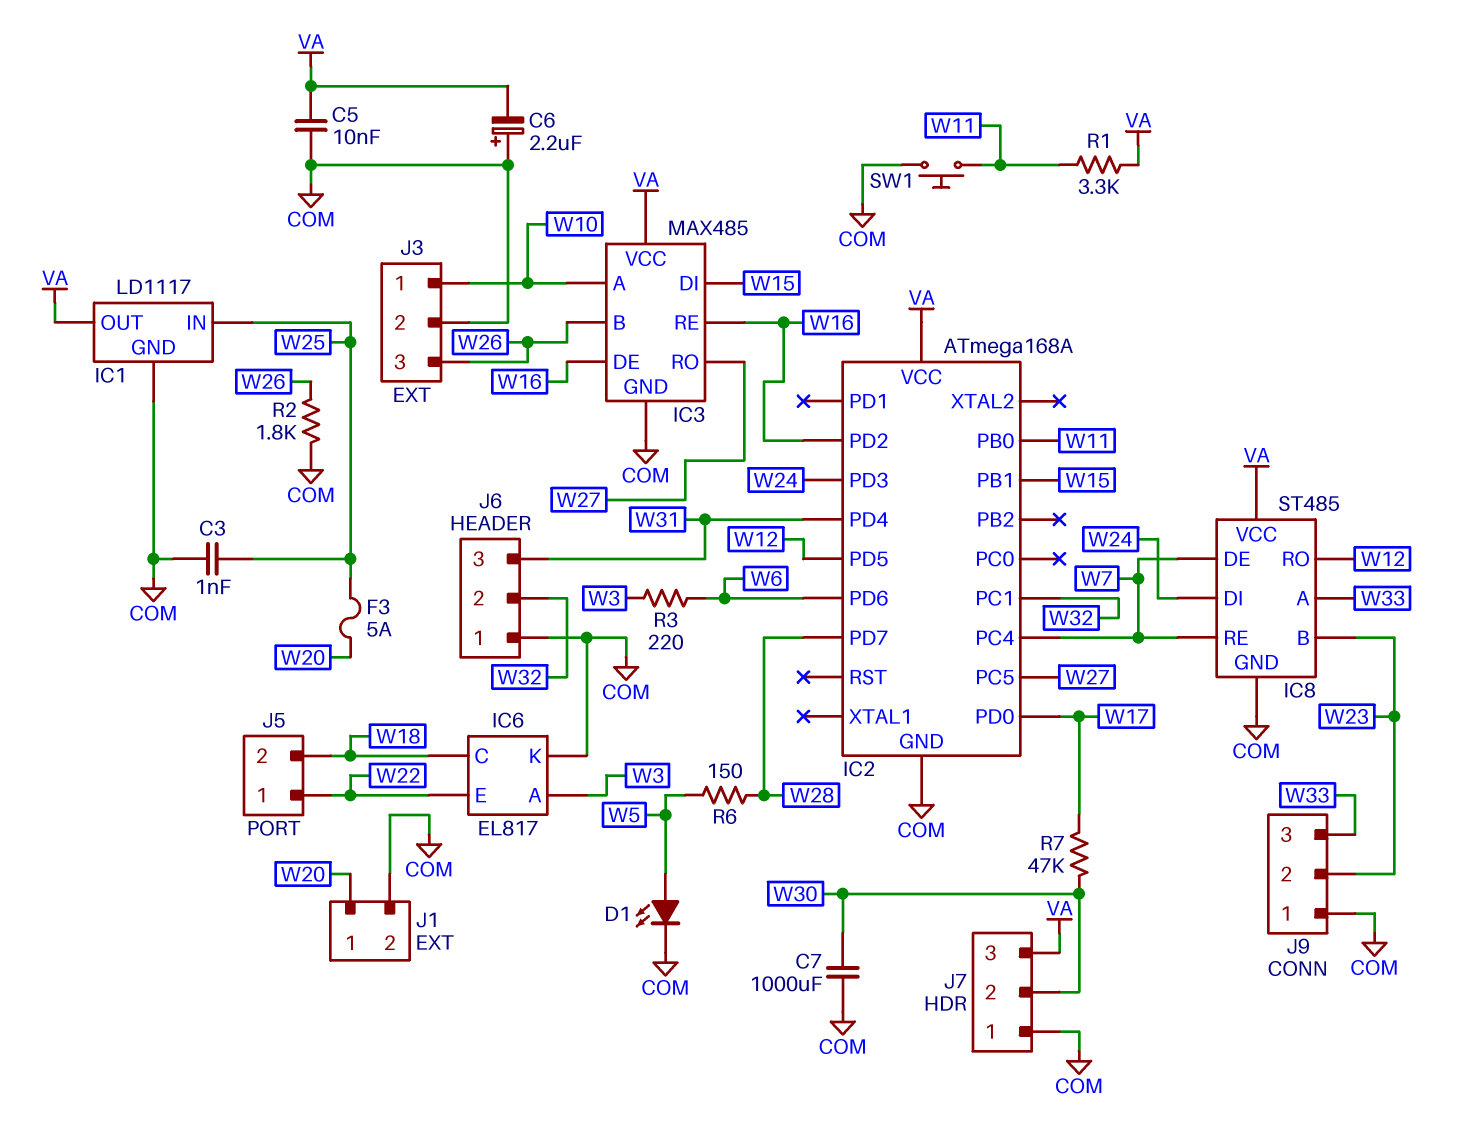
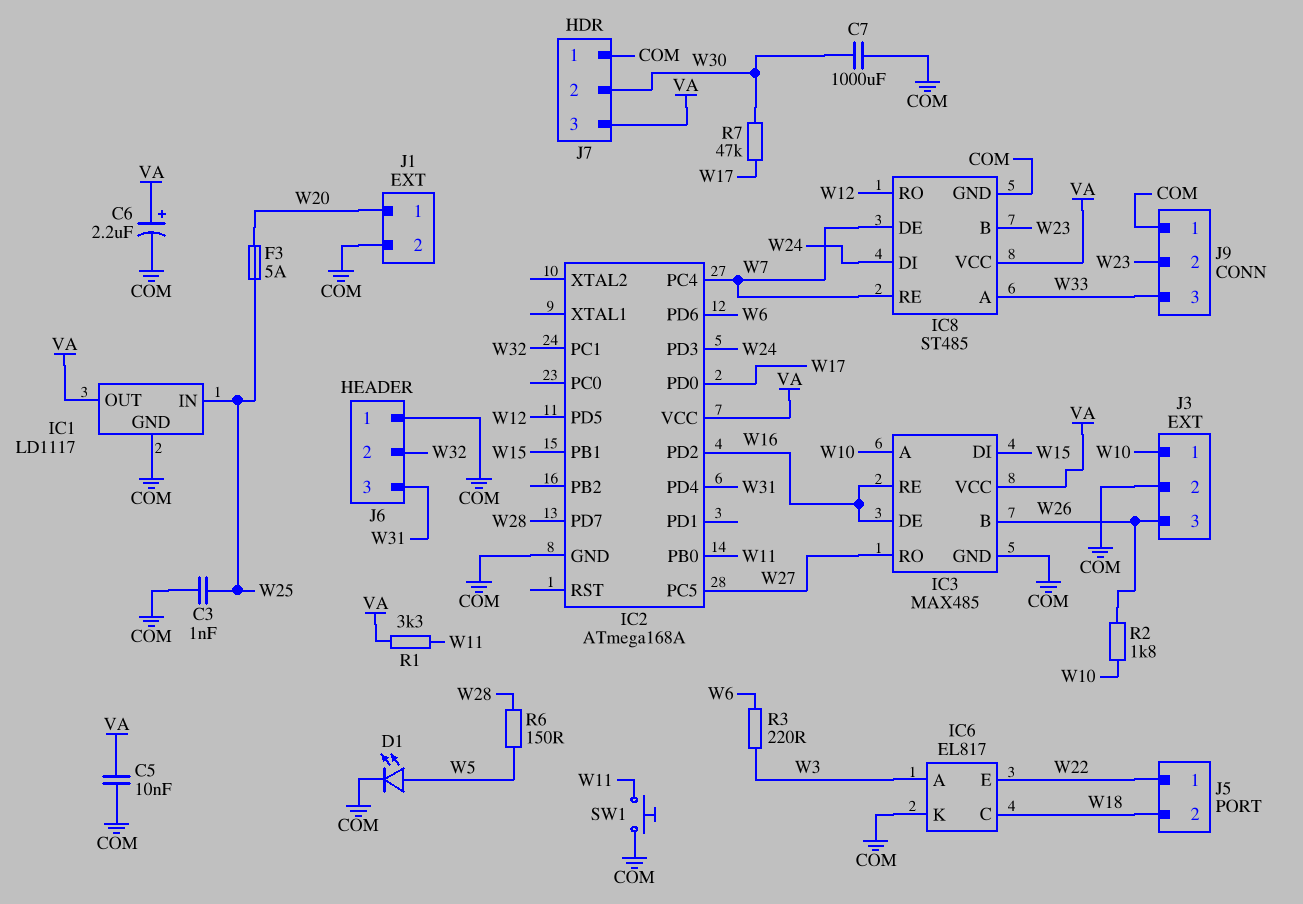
C6: 2.2uF (plus COM, minus VA) -> 2.2uF (plus VA, minus COM)
R2: 1.8k (COM, W26) -> 1.8k (W10, W26)

